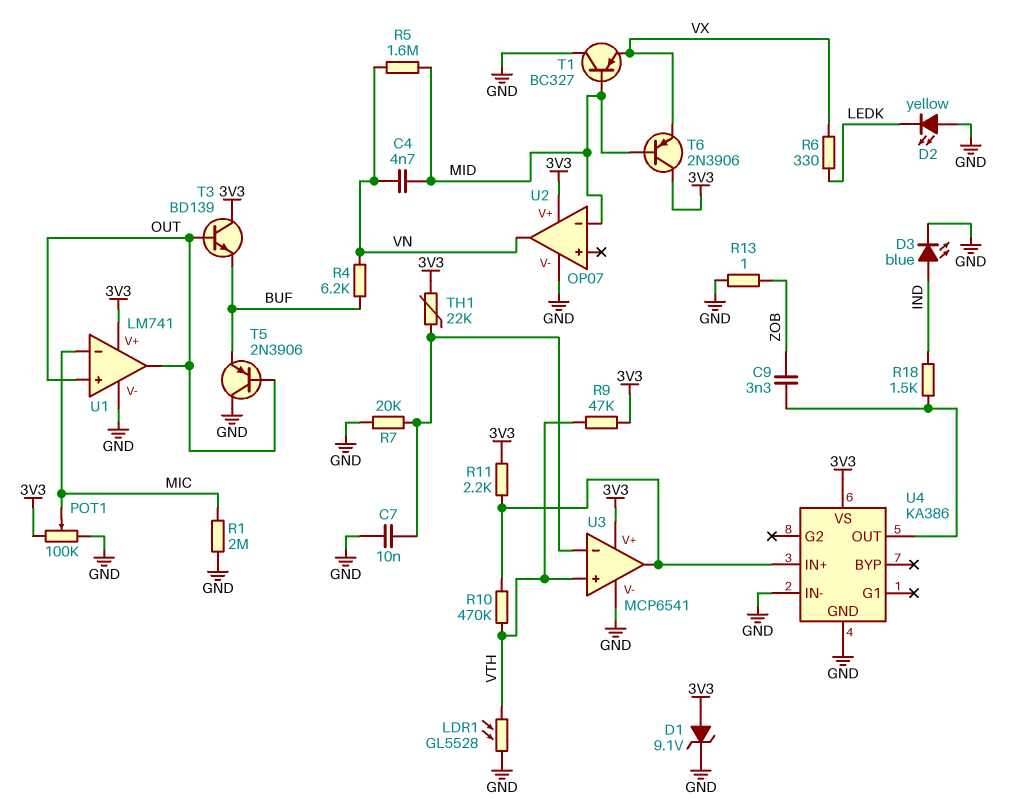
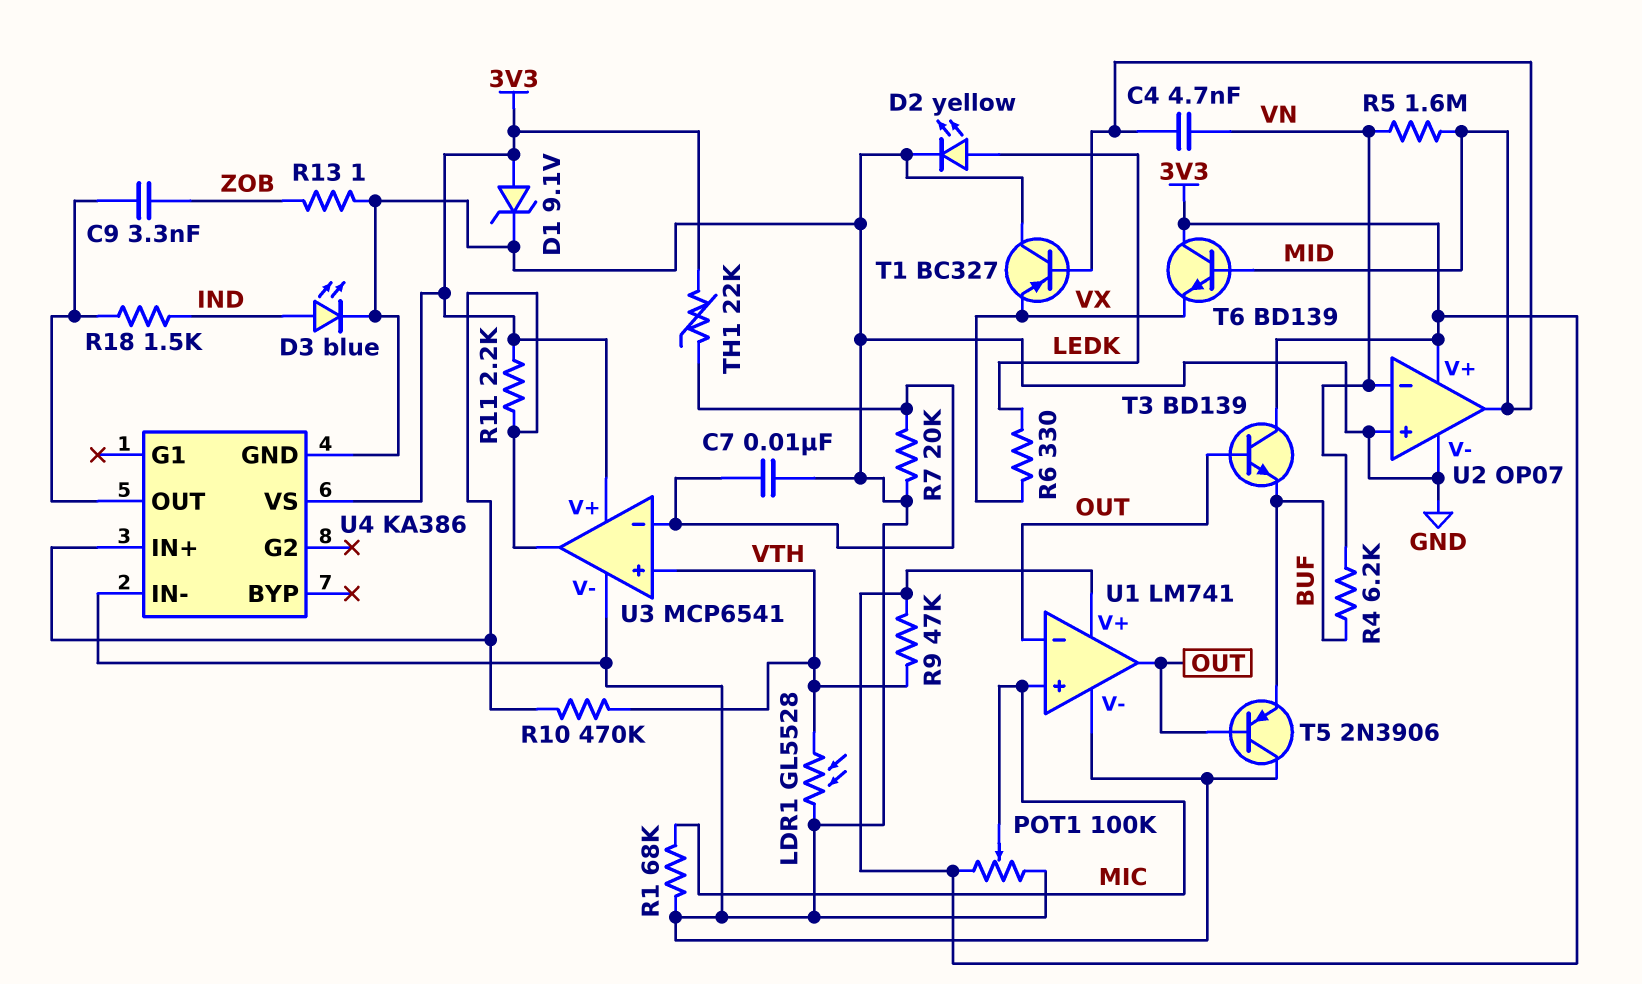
D2: LED yellow (A GND, K LEDK) -> LED yellow (A LEDK, K GND)
R1: 2M (GND, MIC) -> 68k (GND, MIC)
T6: PNP 2N3906 (B MID, C 3V3, E VX) -> NPN BD139 (B MID, C 3V3, E VX)
U1 pin in+: OUT -> MIC
U1 pin in-: MIC -> OUT
U2 pin in+: none -> GND
U2 pin in-: MID -> VN
U2 pin out: VN -> MID

